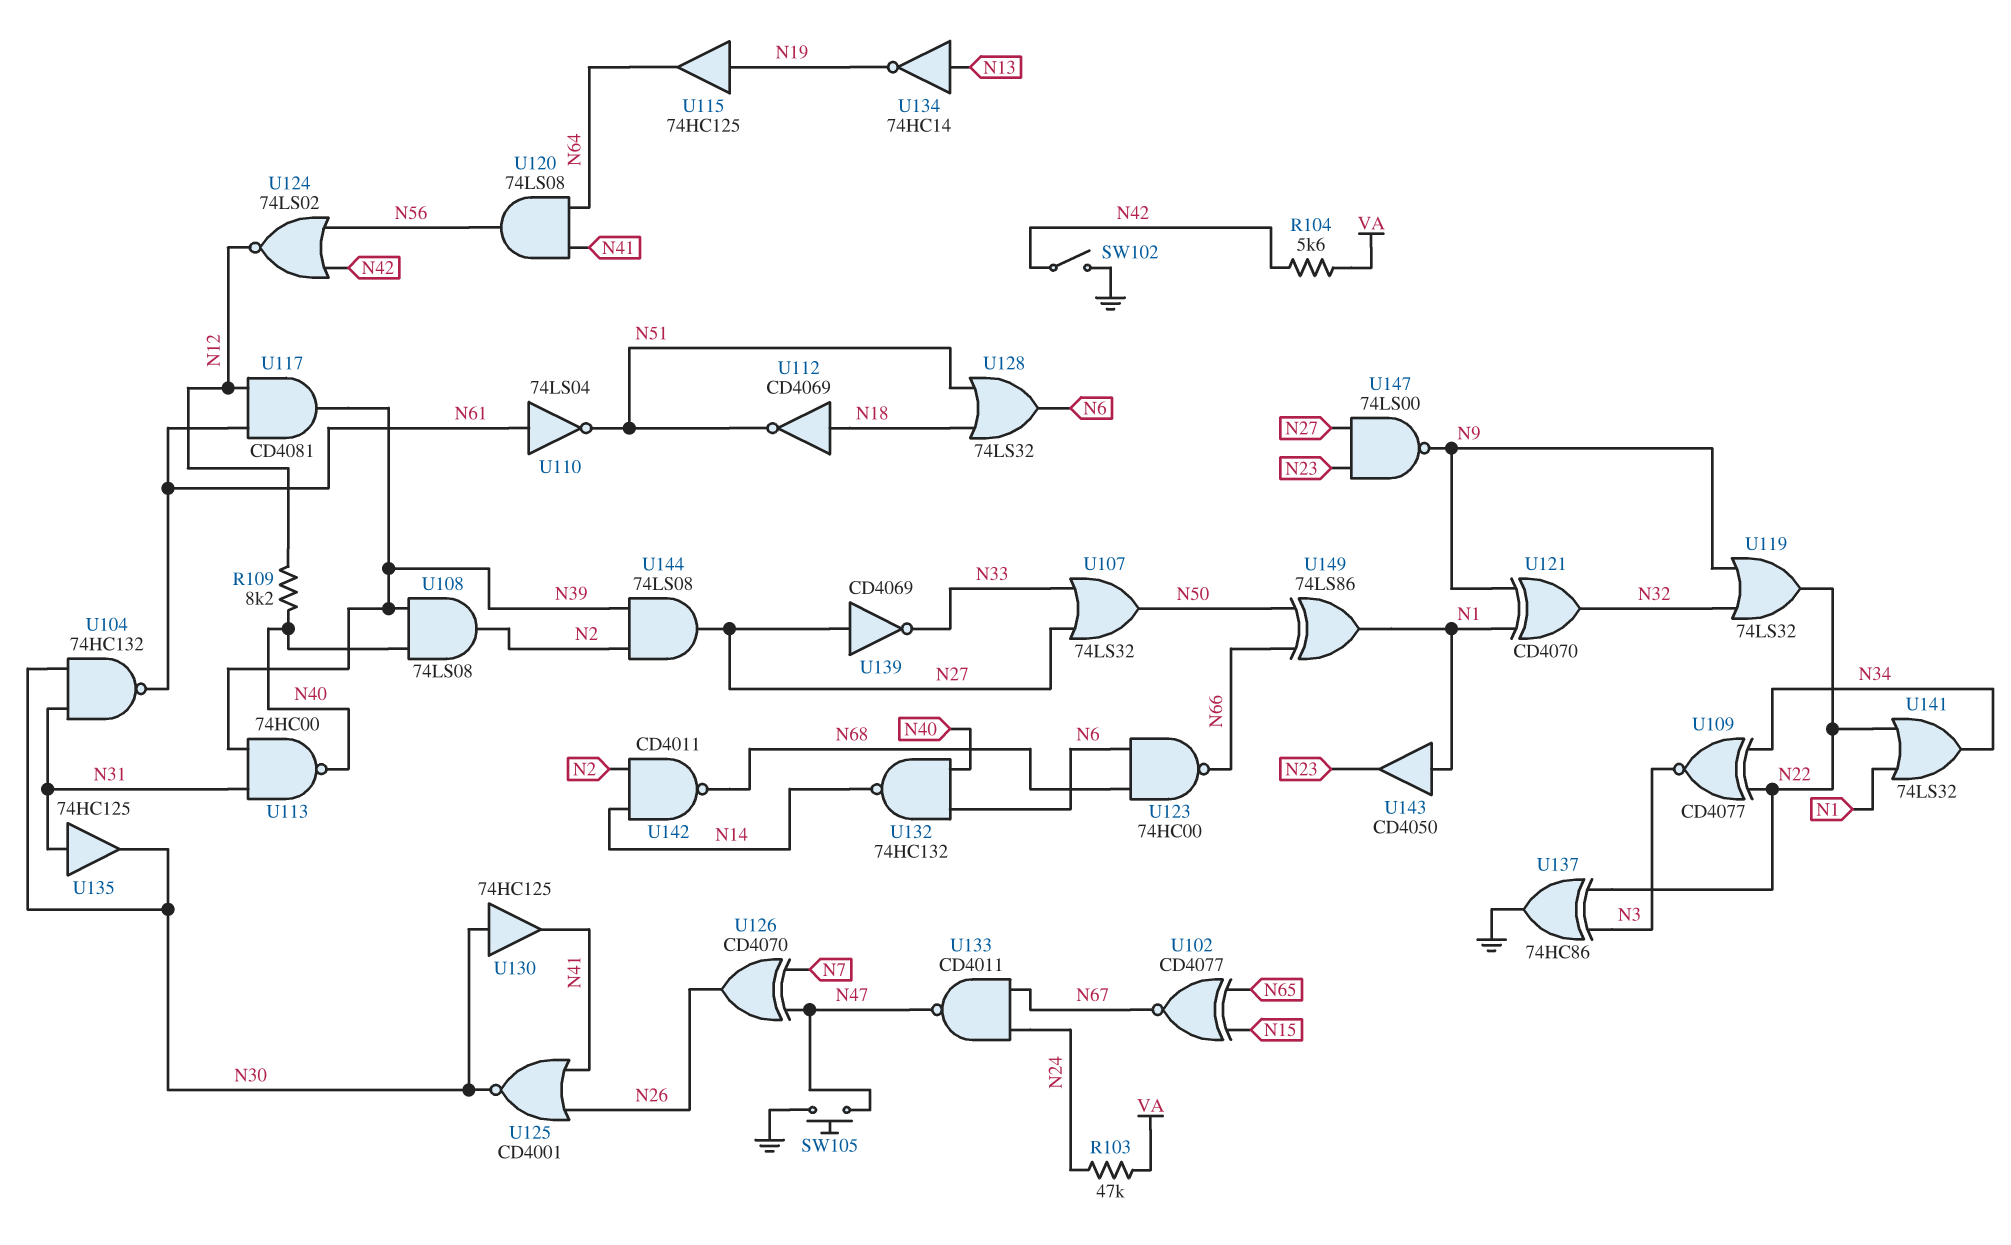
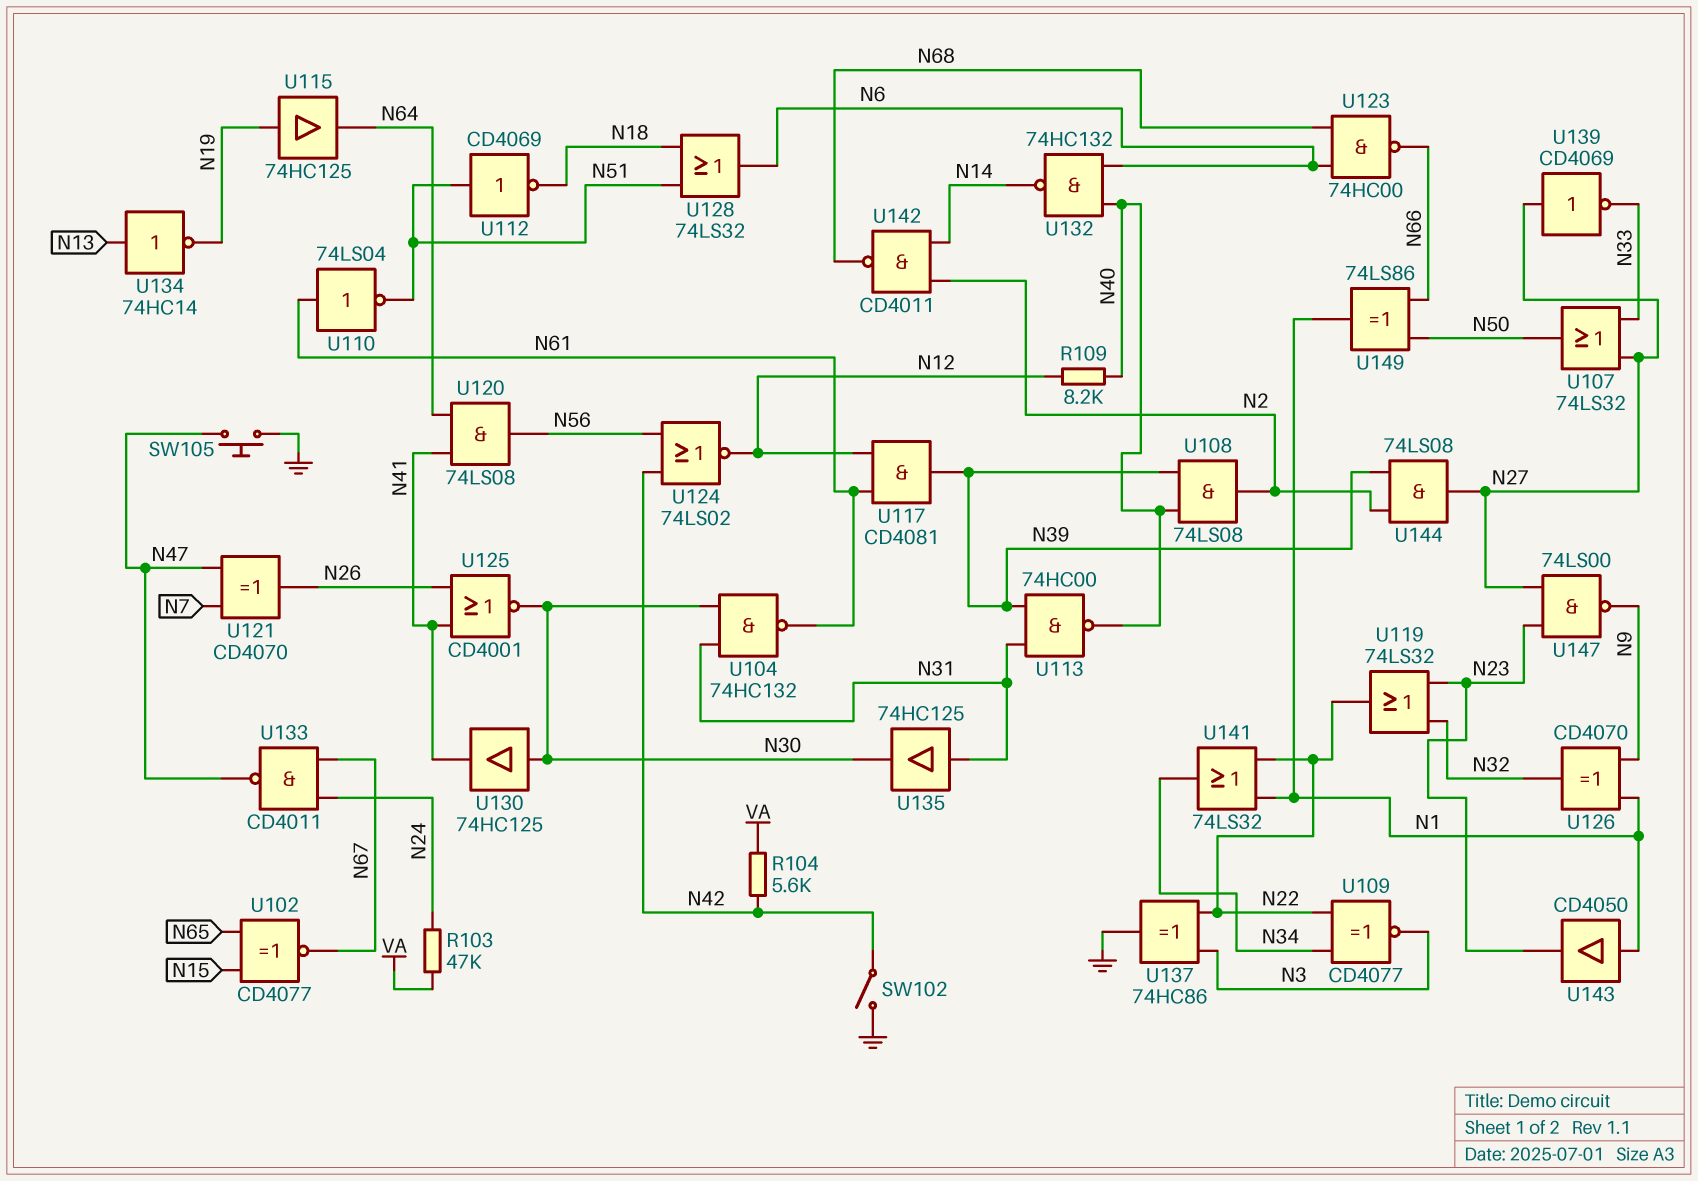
U112: NOT CD4069 (in N18, out N51) -> NOT CD4069 (in N51, out N18)
U119: OR 74LS32 (in N9, in N32, out N22) -> OR 74LS32 (in N23, in N32, out N22)
U121: XOR CD4070 (in N1, in N9, out N32) -> XOR CD4070 (in N7, in N47, out N26)
U126: XOR CD4070 (in N7, in N47, out N26) -> XOR CD4070 (in N1, in N9, out N32)

